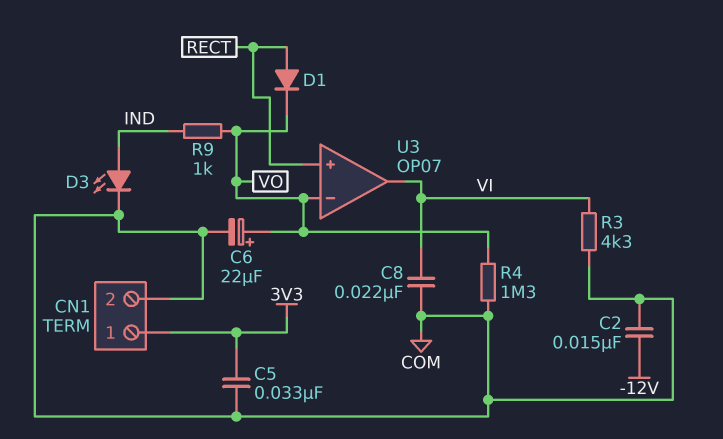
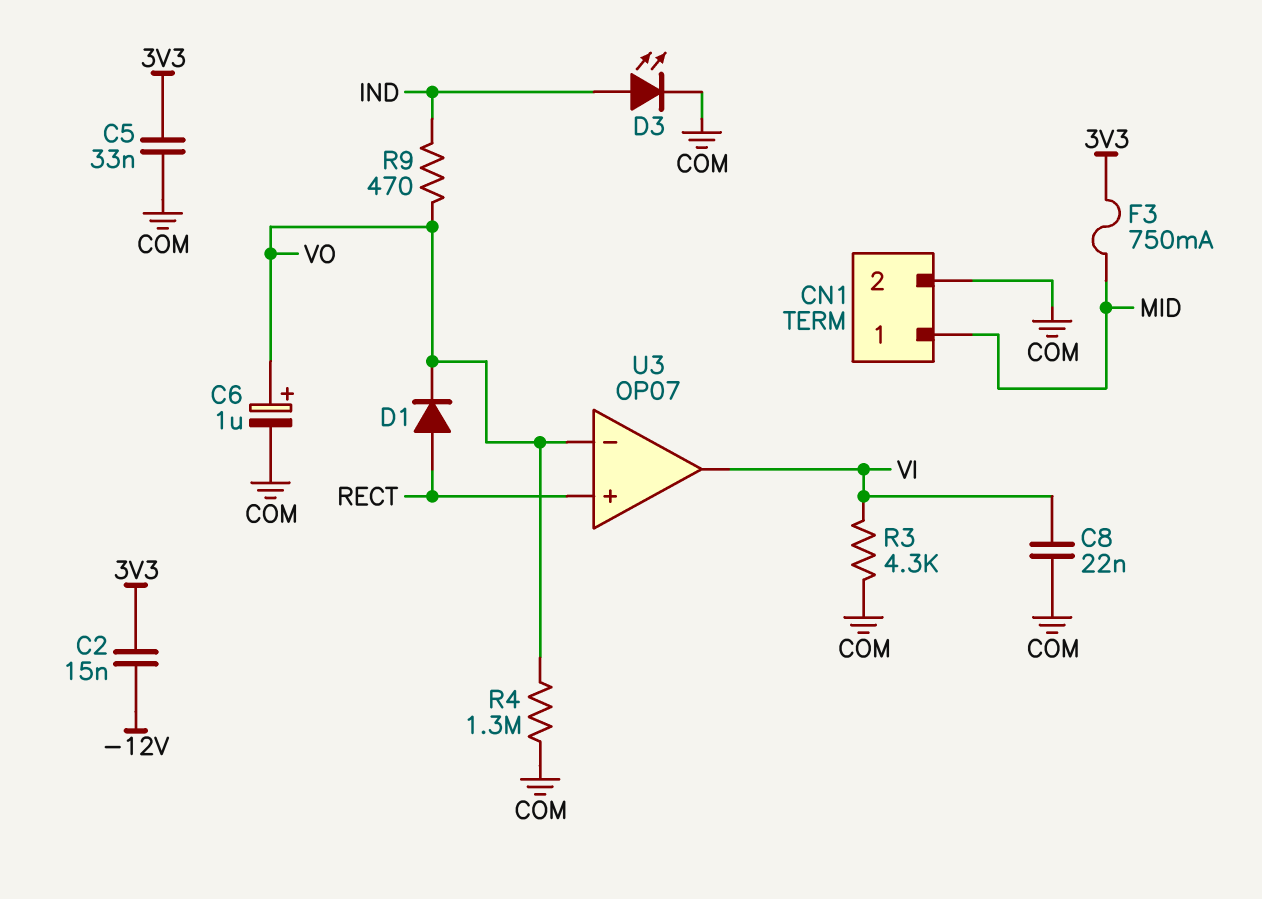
C2: 15nF (-12V, COM) -> 15nF (-12V, 3V3)
C6: 22uF (plus VO, minus COM) -> 1uF (plus VO, minus COM)
CN1 pin 1: 3V3 -> MID
F3: none -> 750mA (3V3, MID)
R9: 1k (IND, VO) -> 470 (IND, VO)

